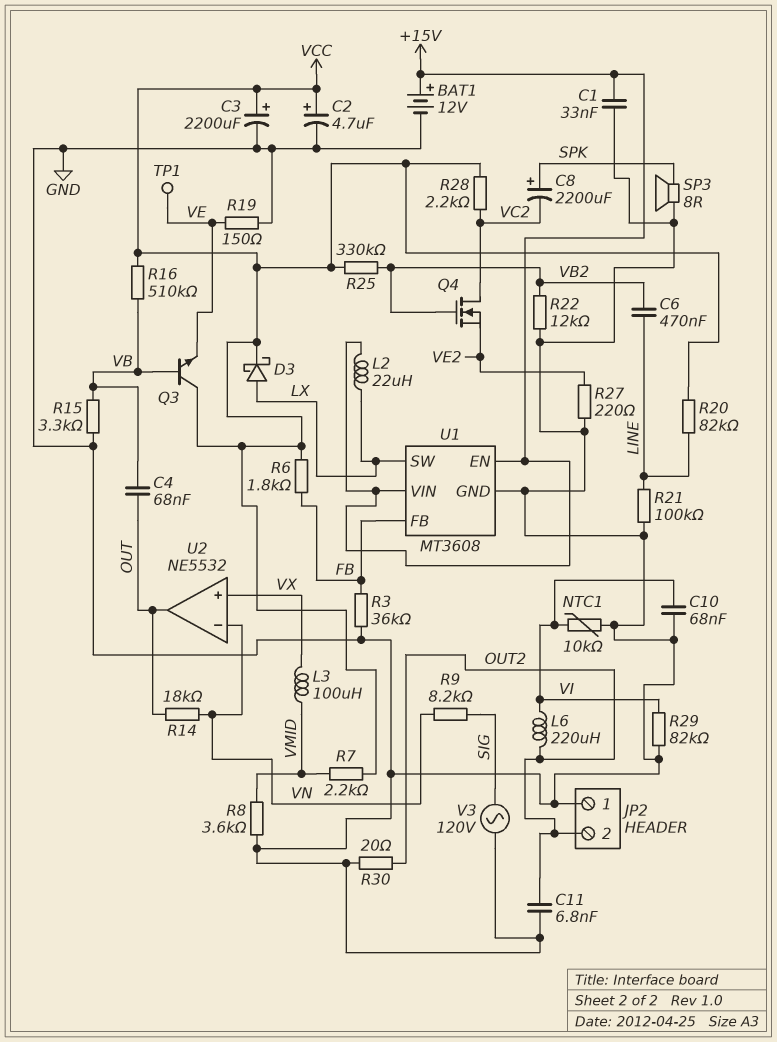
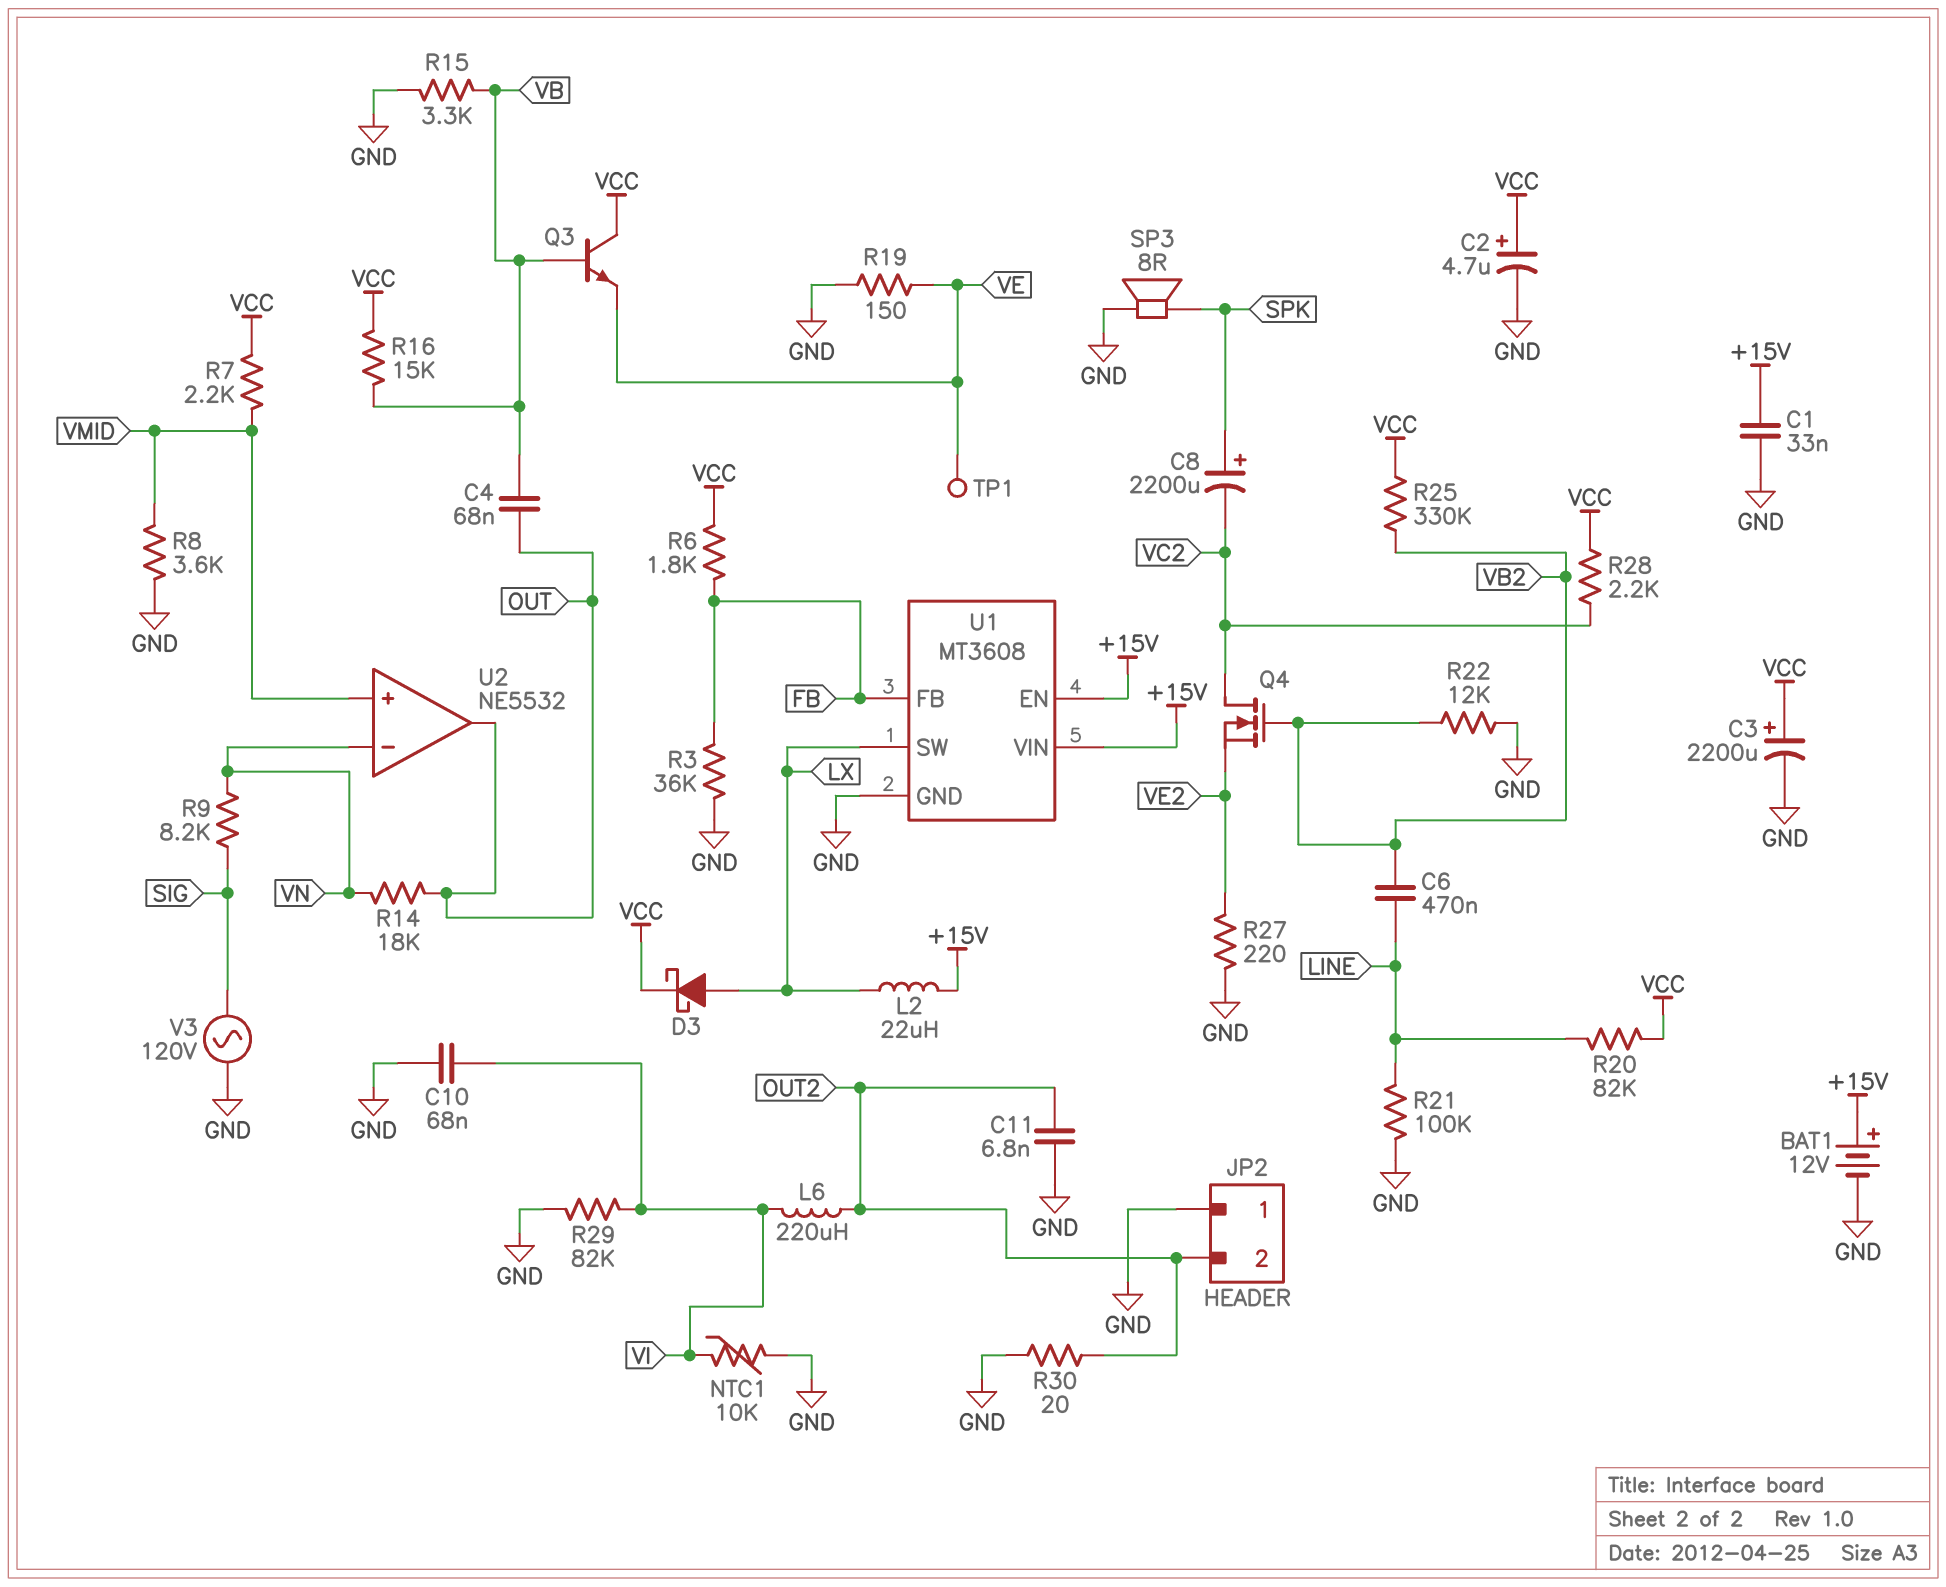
L3: 100uH (VMID, VX) -> none
R16: 510k (VB, VCC) -> 15k (VB, VCC)
U2 pin in+: VX -> VMID

